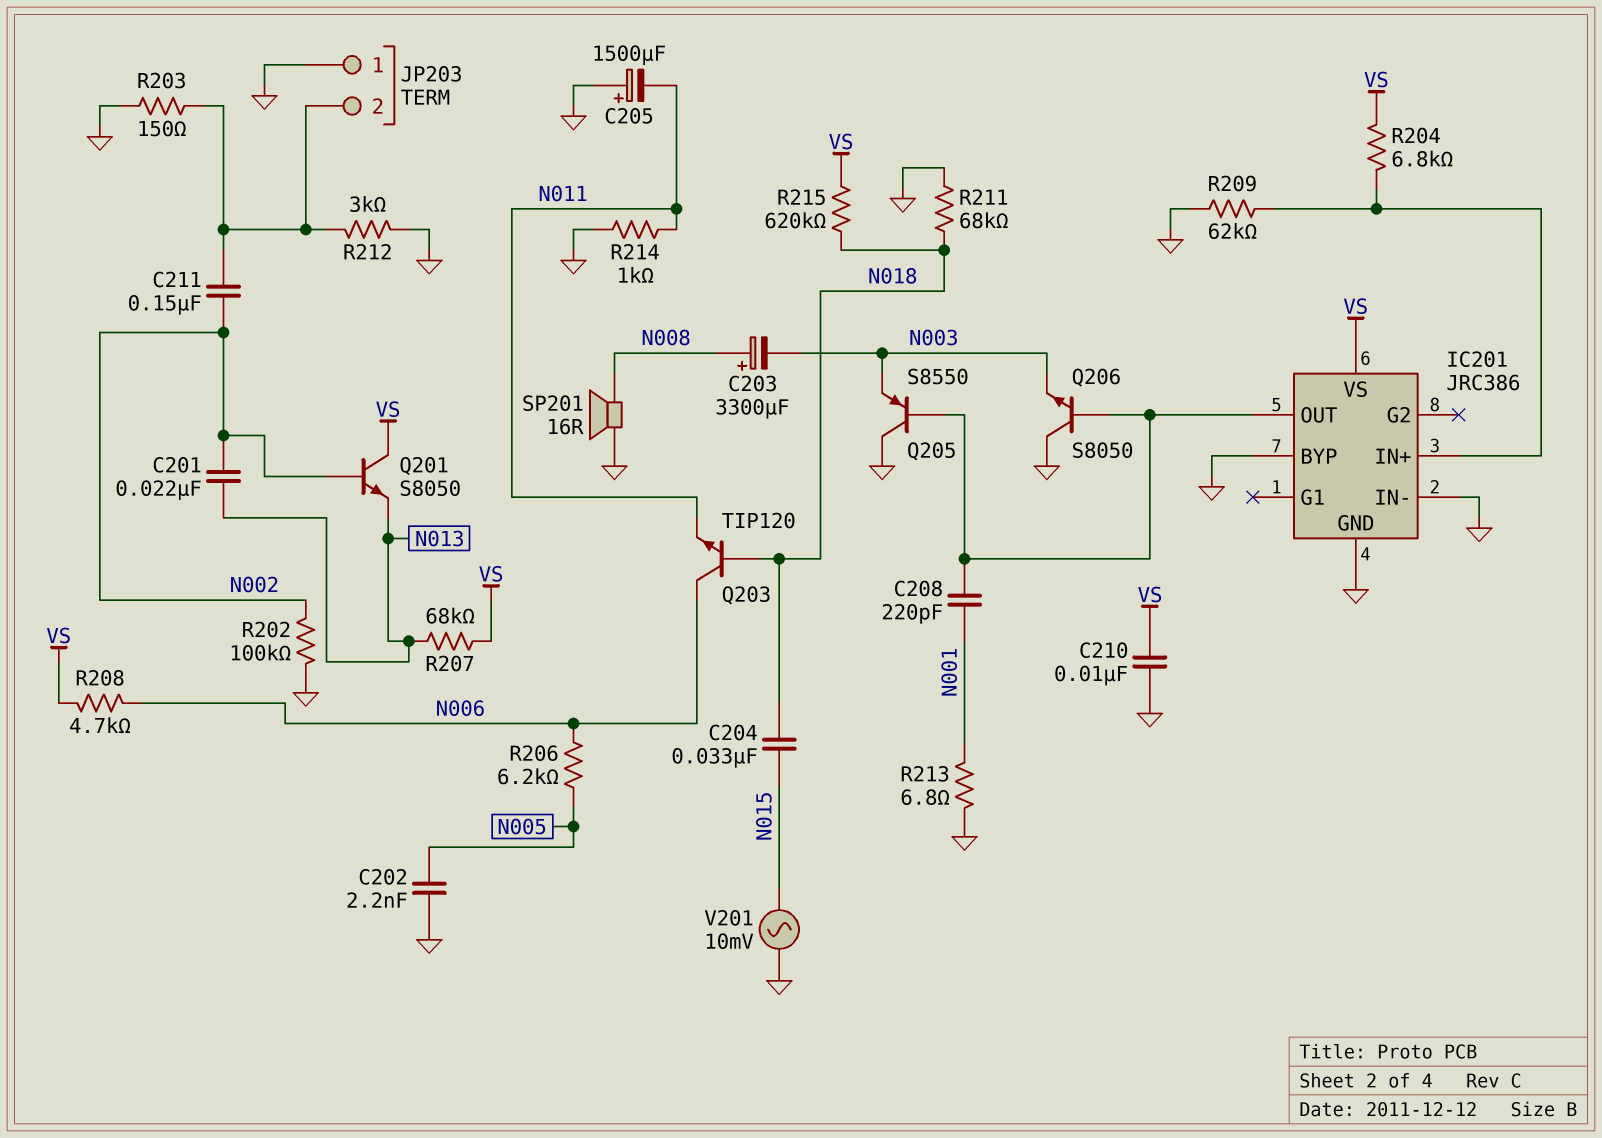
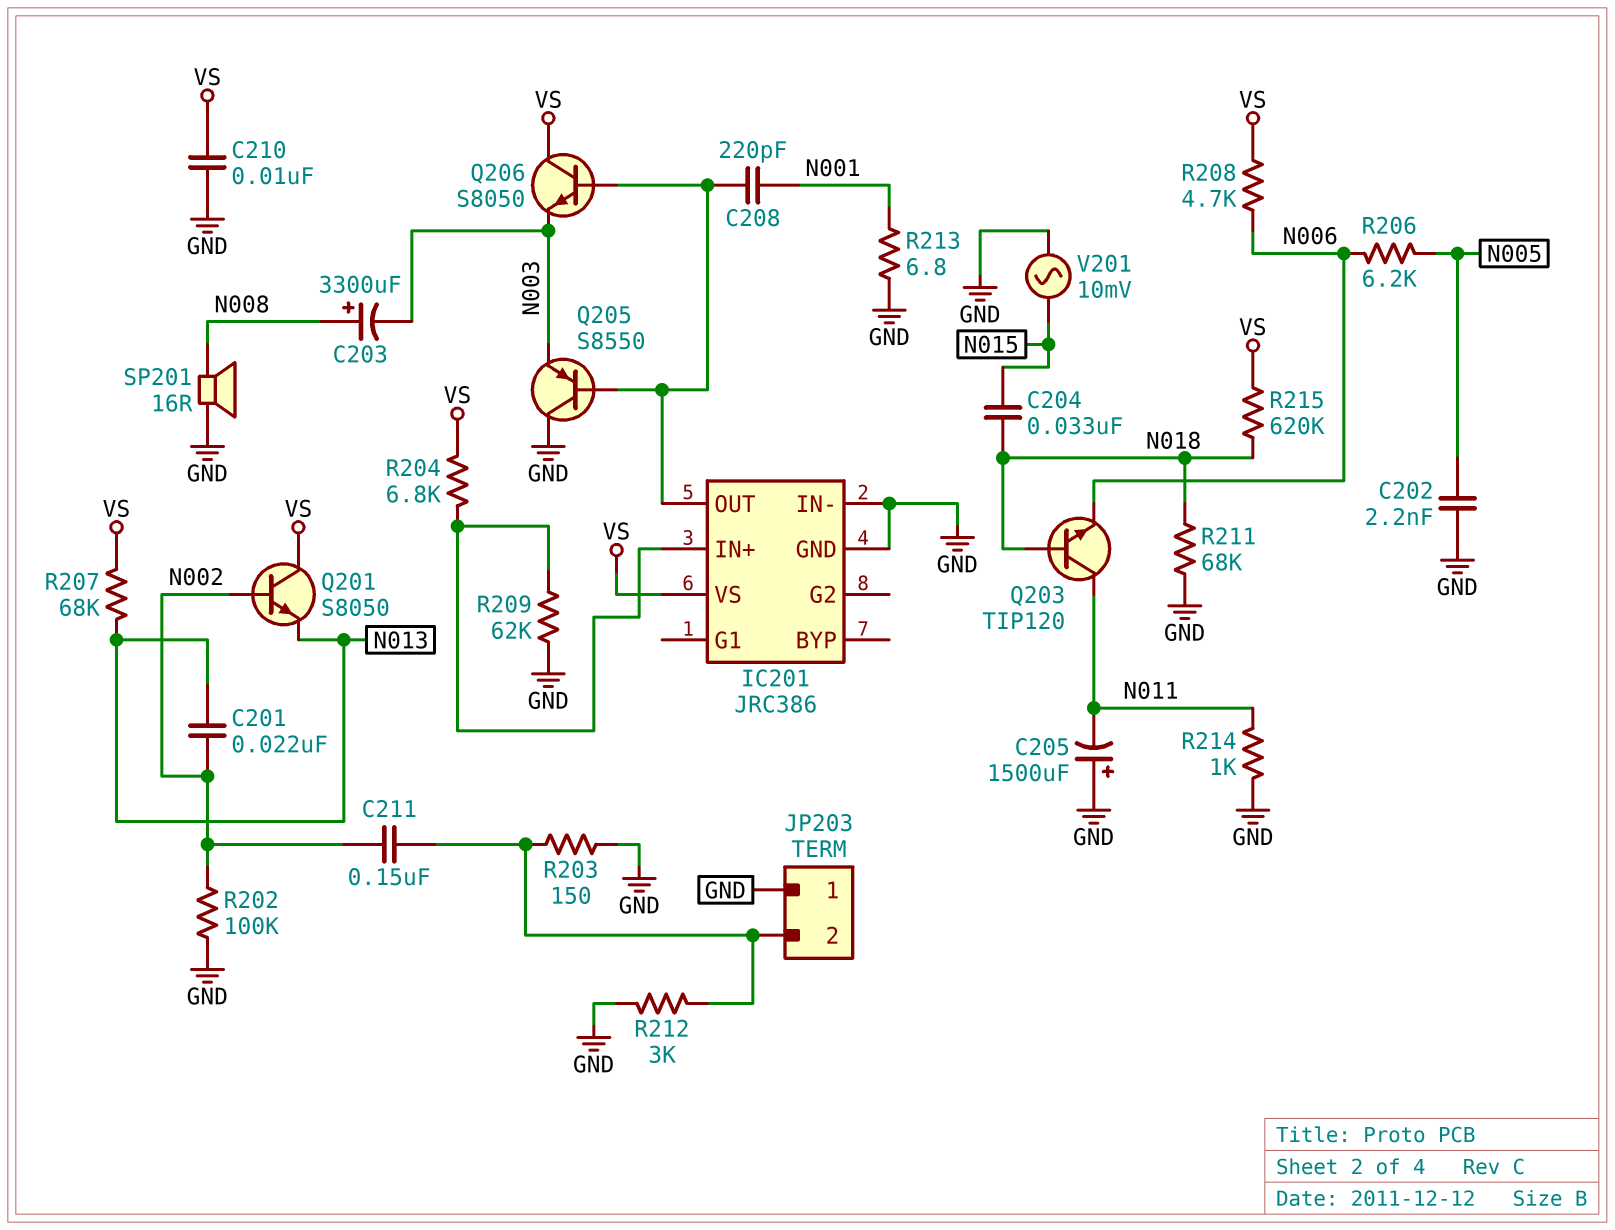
IC201 pin BYP: GND -> none
Q203: NPN TIP120 (B N018, C N006, E N011) -> NPN TIP120 (B N018, C N011, E N006)
Q206: NPN S8050 (B IC201/OUT, C GND, E N003) -> NPN S8050 (B IC201/OUT, C VS, E N003)

